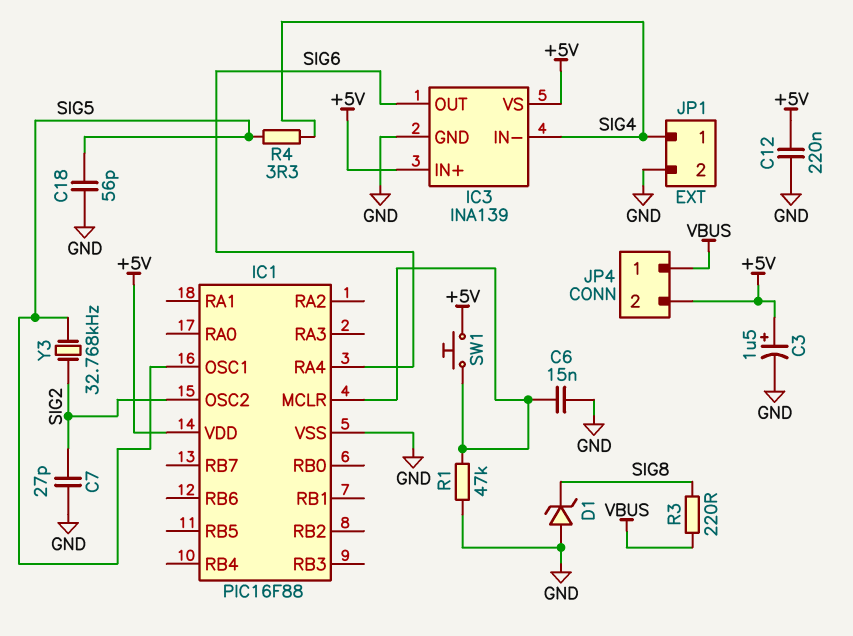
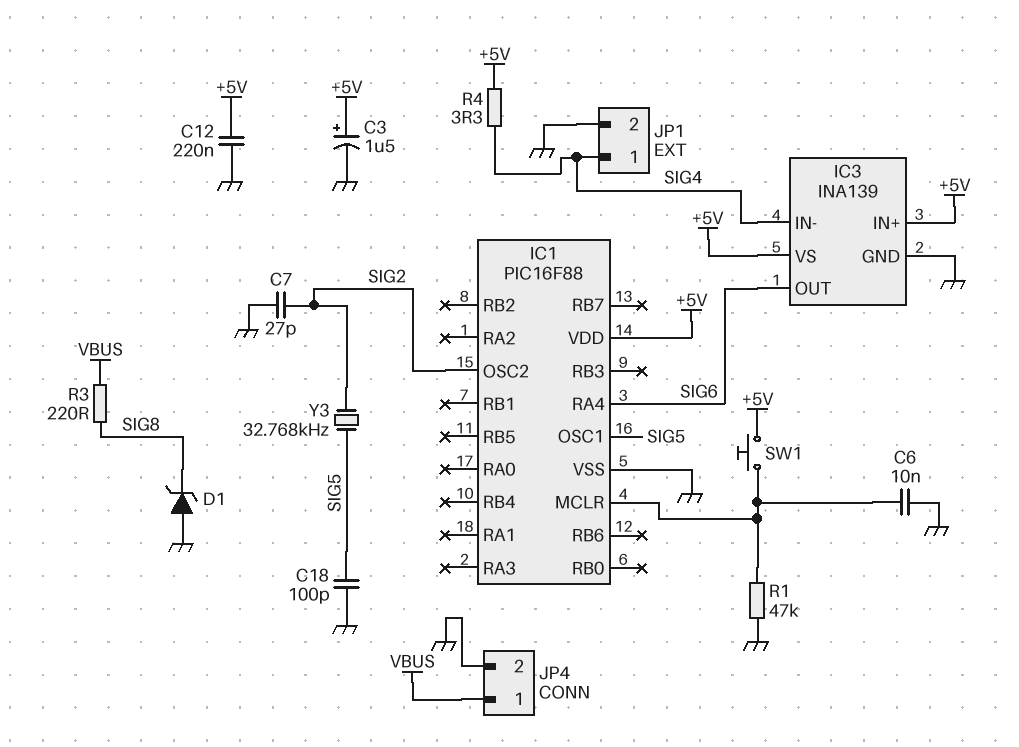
C6: 15nF (GND, IC1/MCLR) -> 10nF (GND, IC1/MCLR)
C18: 56pF (GND, SIG5) -> 100pF (GND, SIG5)
JP4 pin 2: +5V -> GND
R4: 3.3 (SIG4, SIG5) -> 3.3 (+5V, SIG4)

